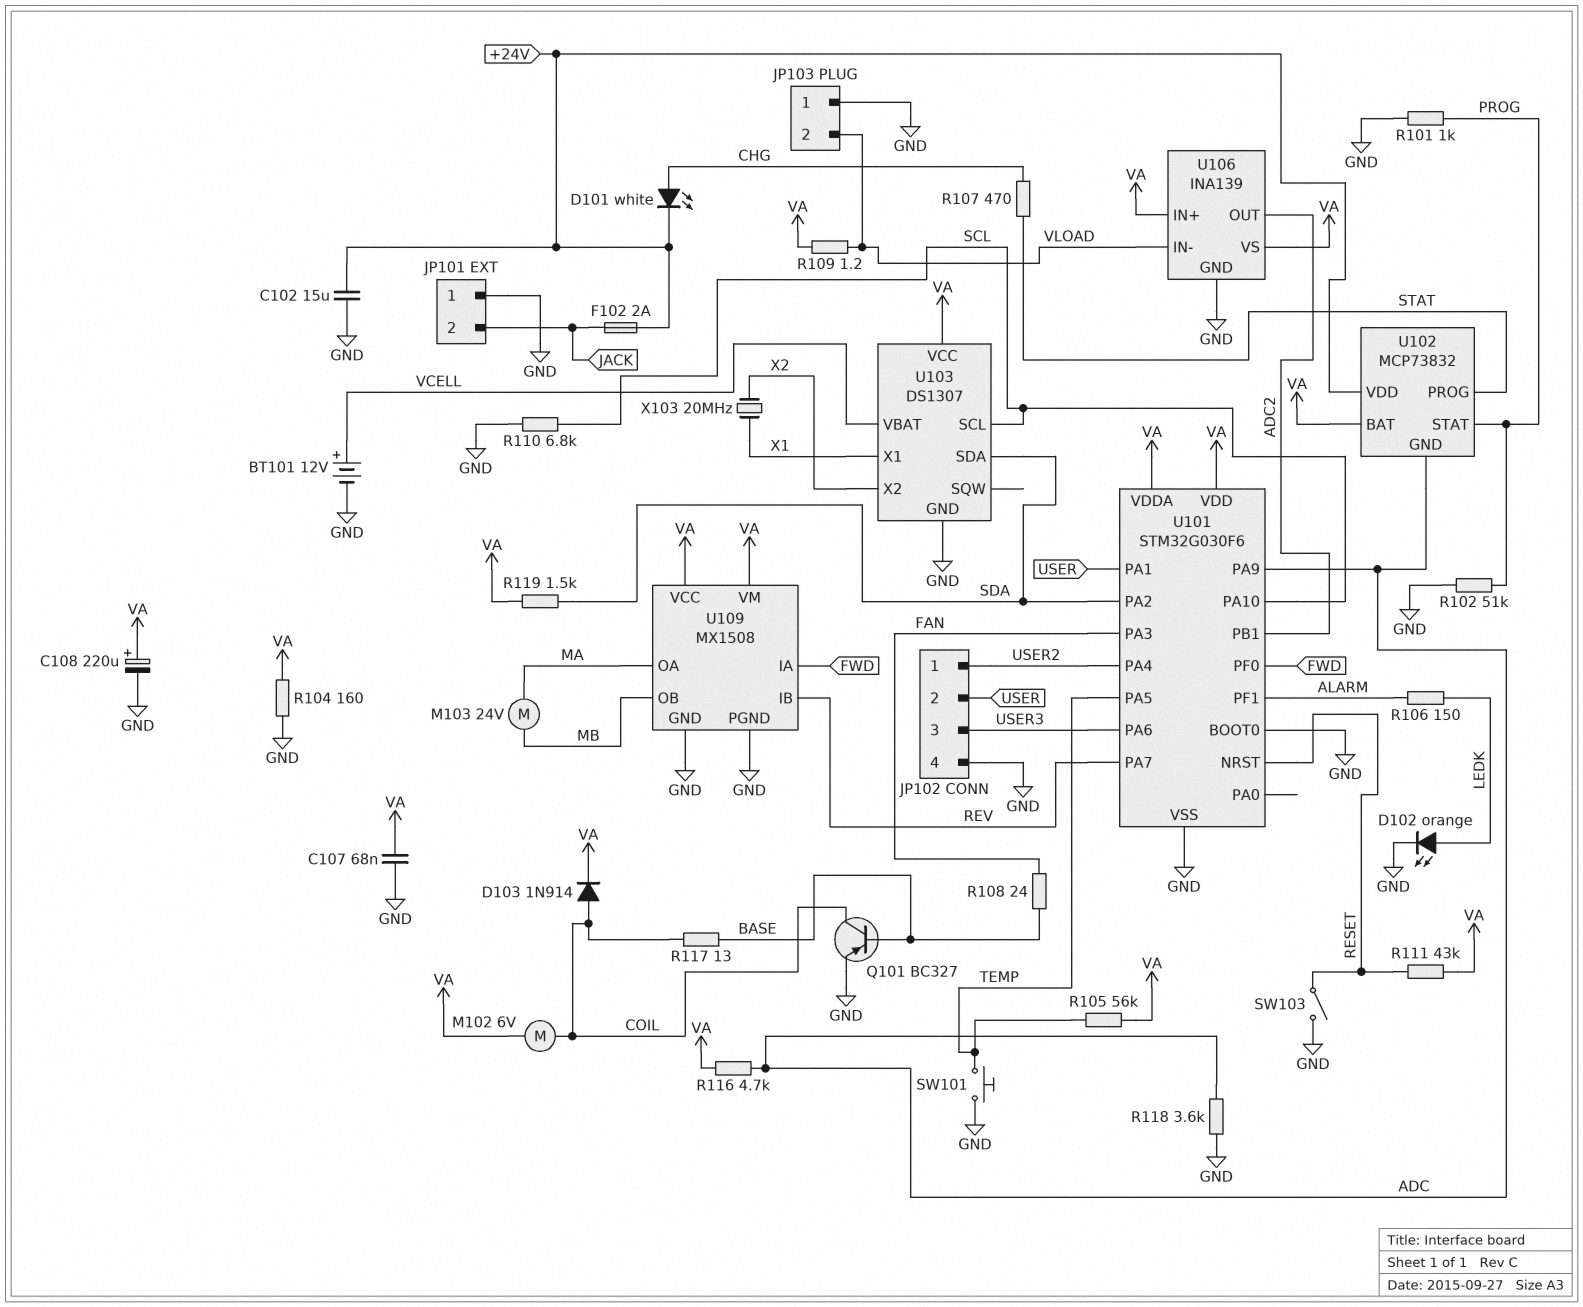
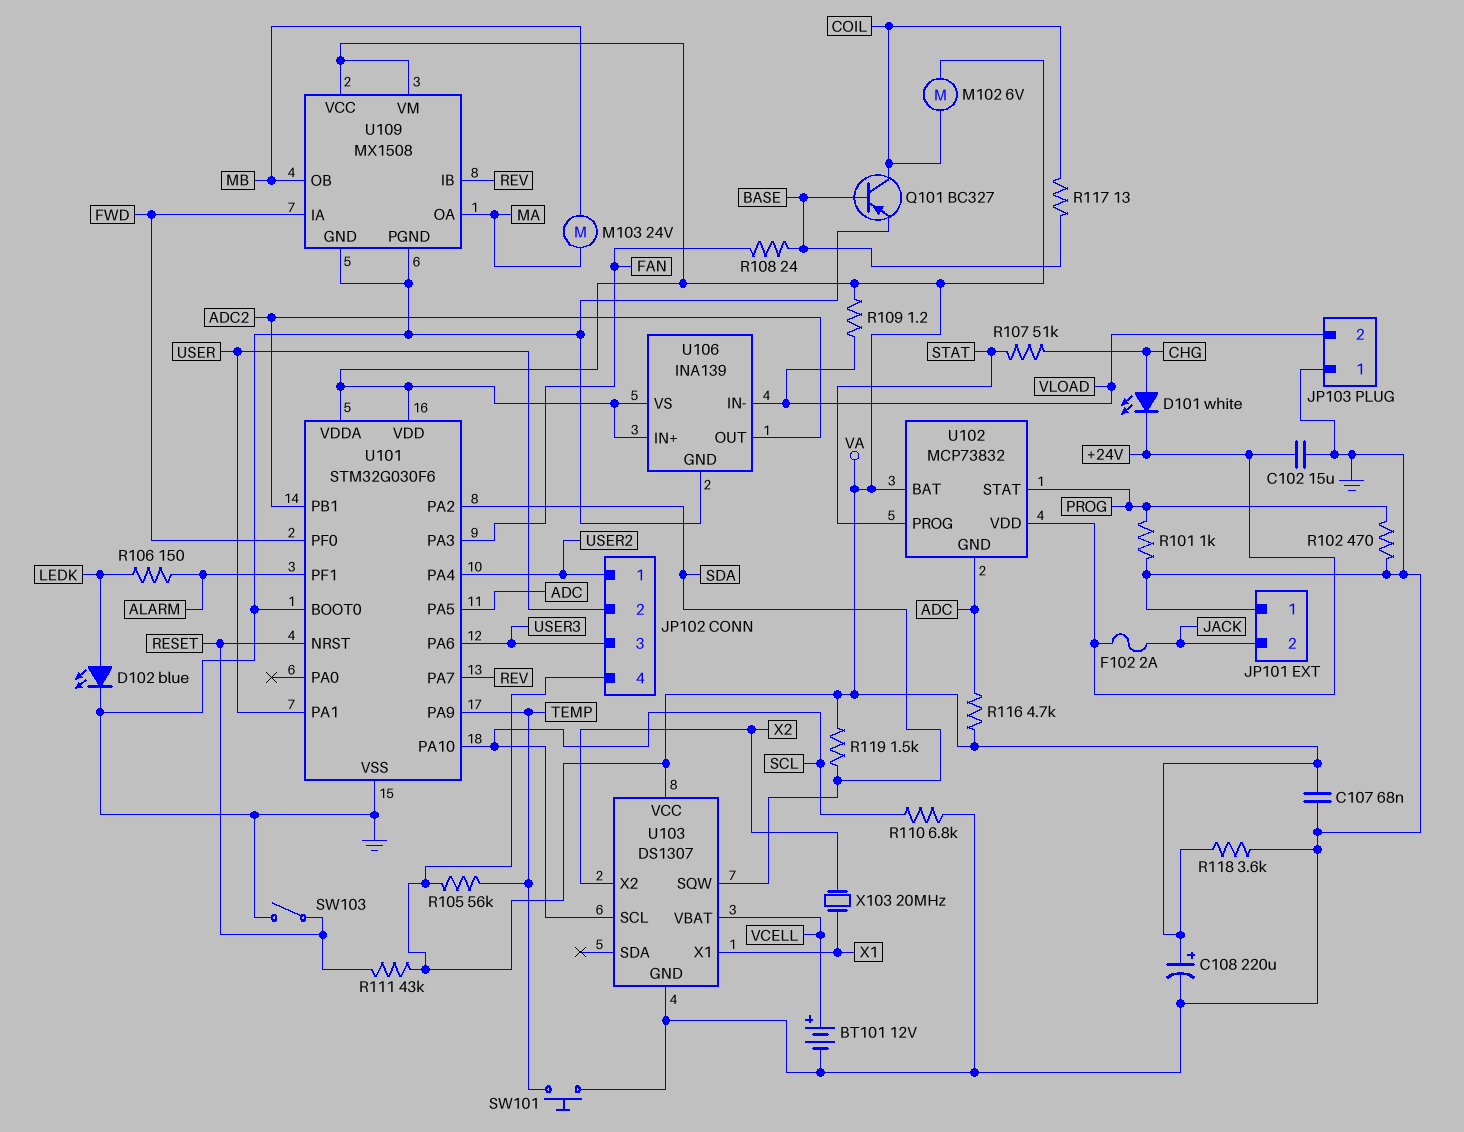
D102: LED orange (A LEDK, K GND) -> LED blue (A LEDK, K GND)
D103: diode 1N914 (A COIL, K VA) -> none
JP102 pin 4: GND -> VA
R102: 51k (GND, PROG) -> 470 (GND, PROG)
R104: 160 (GND, VA) -> none
R107: 470 (CHG, STAT) -> 51k (CHG, STAT)
R118: 3.6k (ADC, GND) -> 3.6k (GND, VA)
U101 pin PA5: TEMP -> ADC
U101 pin PA9: ADC -> TEMP
U103 pin SDA: SDA -> none
U103 pin SQW: none -> SDA

